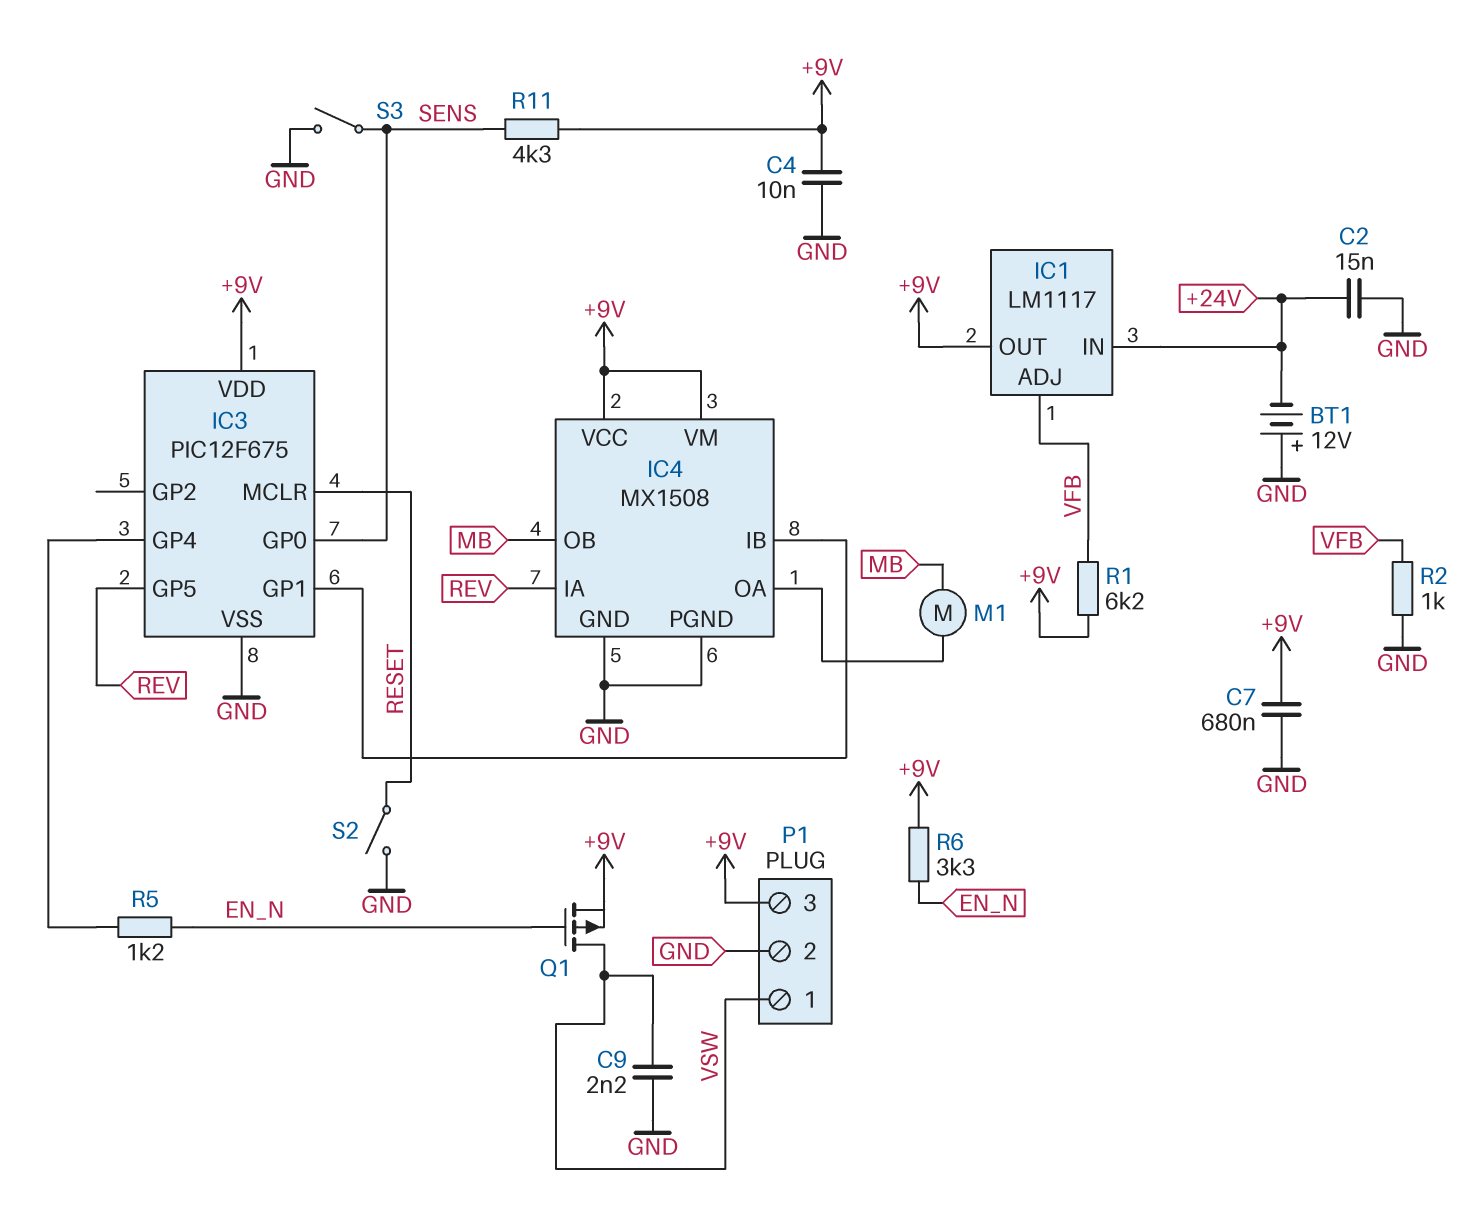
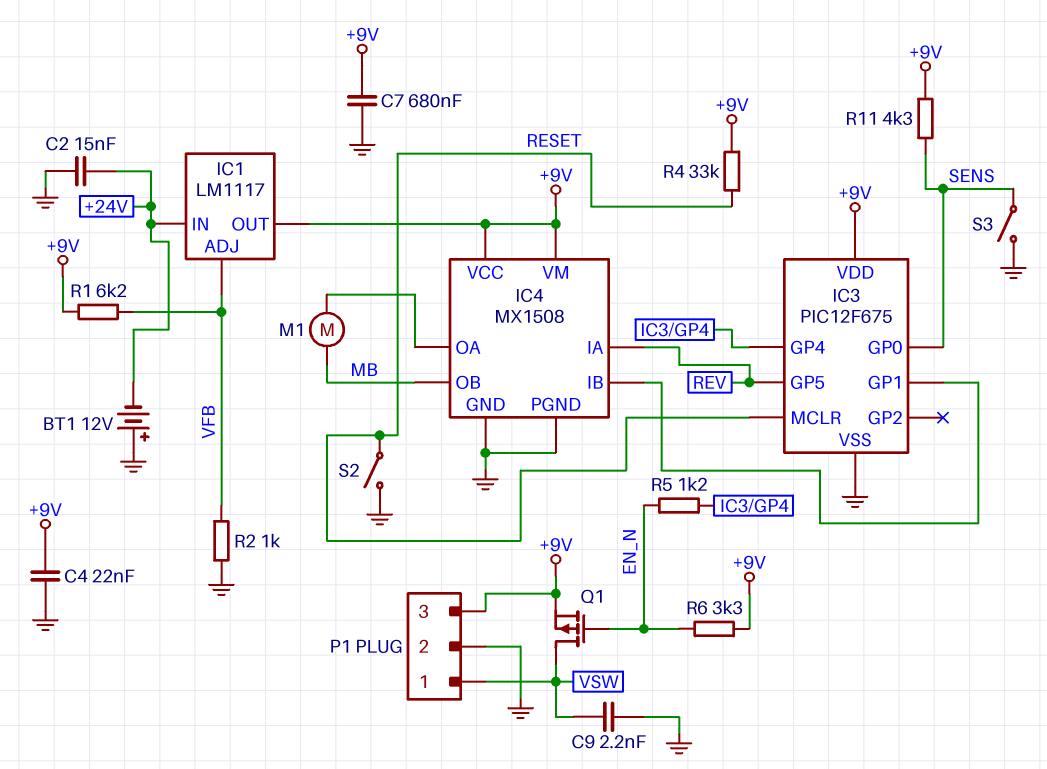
C4: 10nF (+9V, GND) -> 22nF (+9V, GND)
R4: none -> 33k (+9V, RESET)

